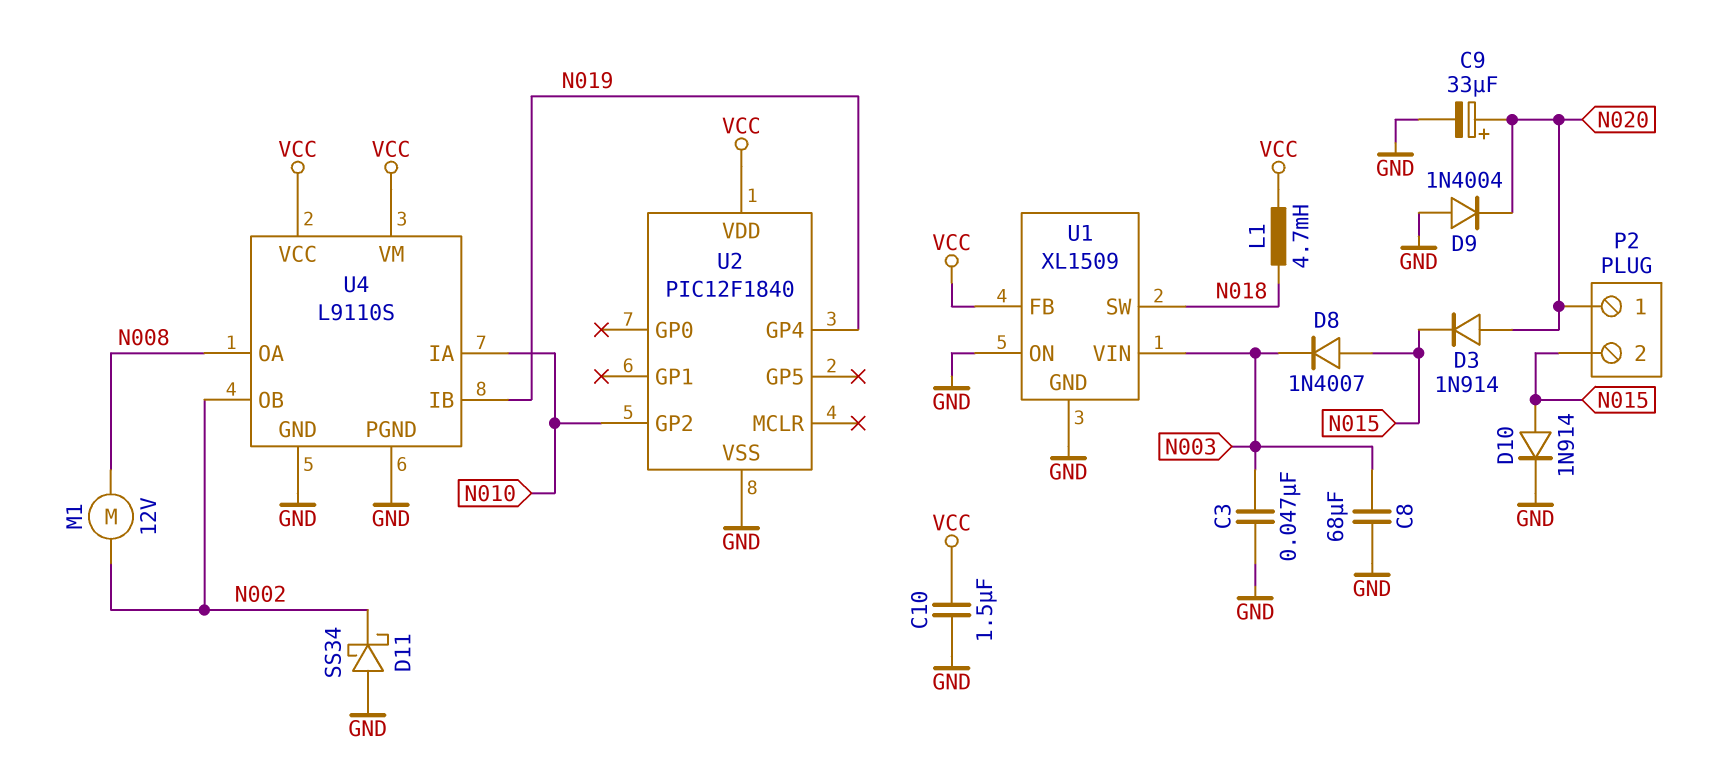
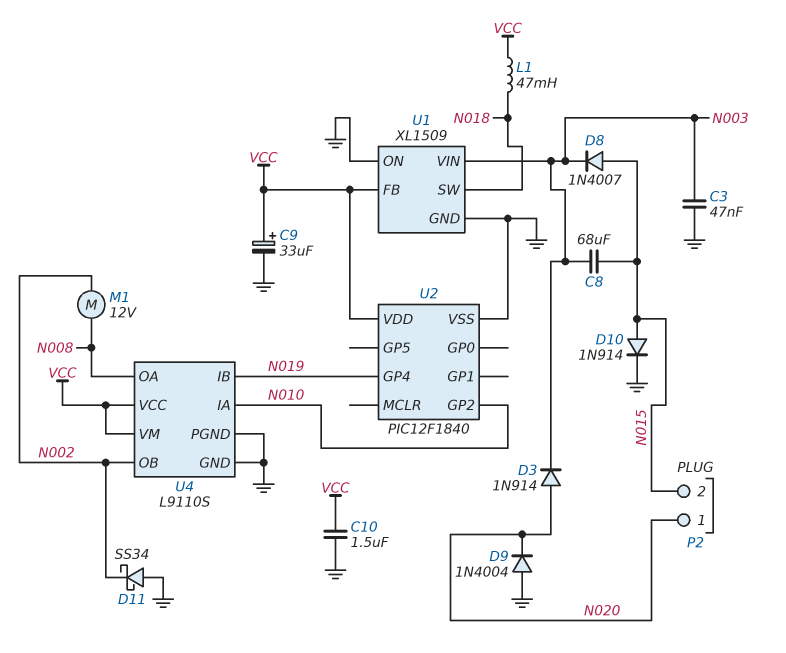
C8: 68uF (GND, N003) -> 68uF (N003, N015)
C9: 33uF (plus N020, minus GND) -> 33uF (plus VCC, minus GND)
D3: diode 1N914 (A N020, K N015) -> diode 1N914 (A N020, K N003)
L1: 4.7mH (N018, VCC) -> 47mH (N018, VCC)

